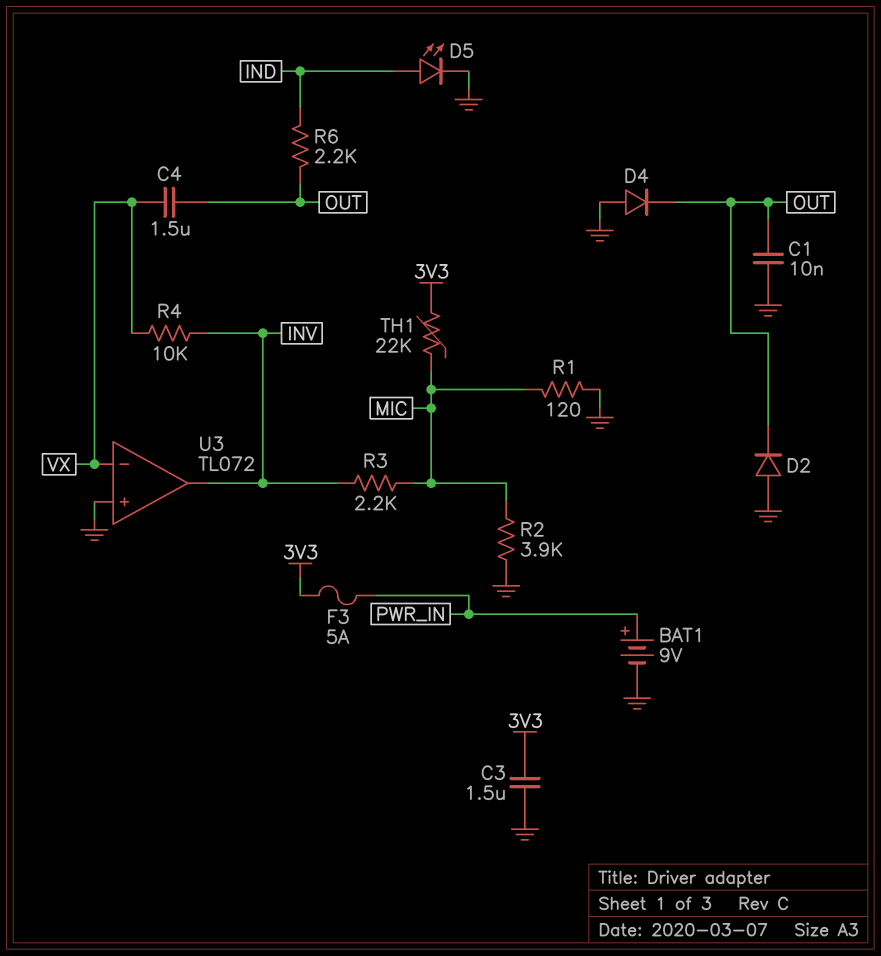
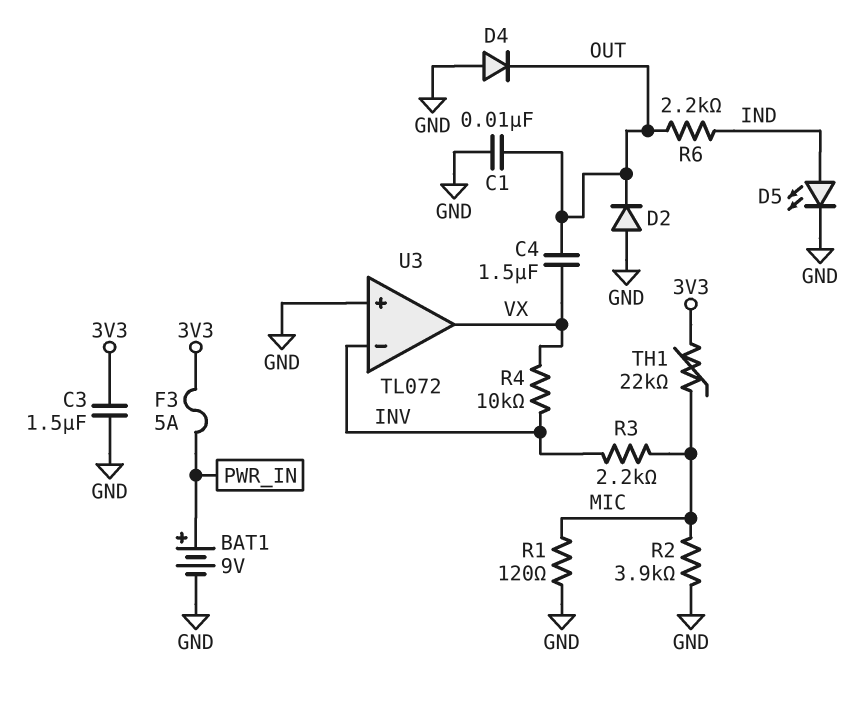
U3 pin in-: VX -> INV
U3 pin out: INV -> VX

